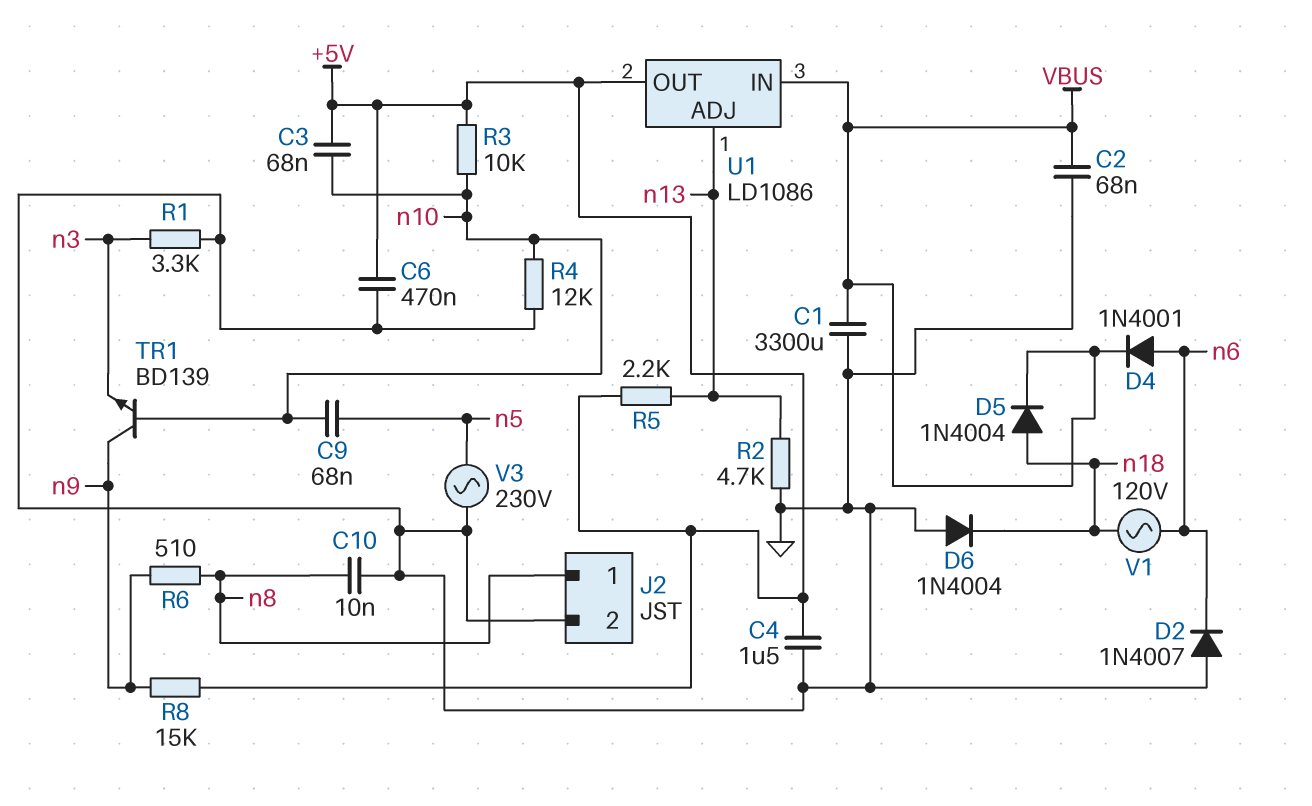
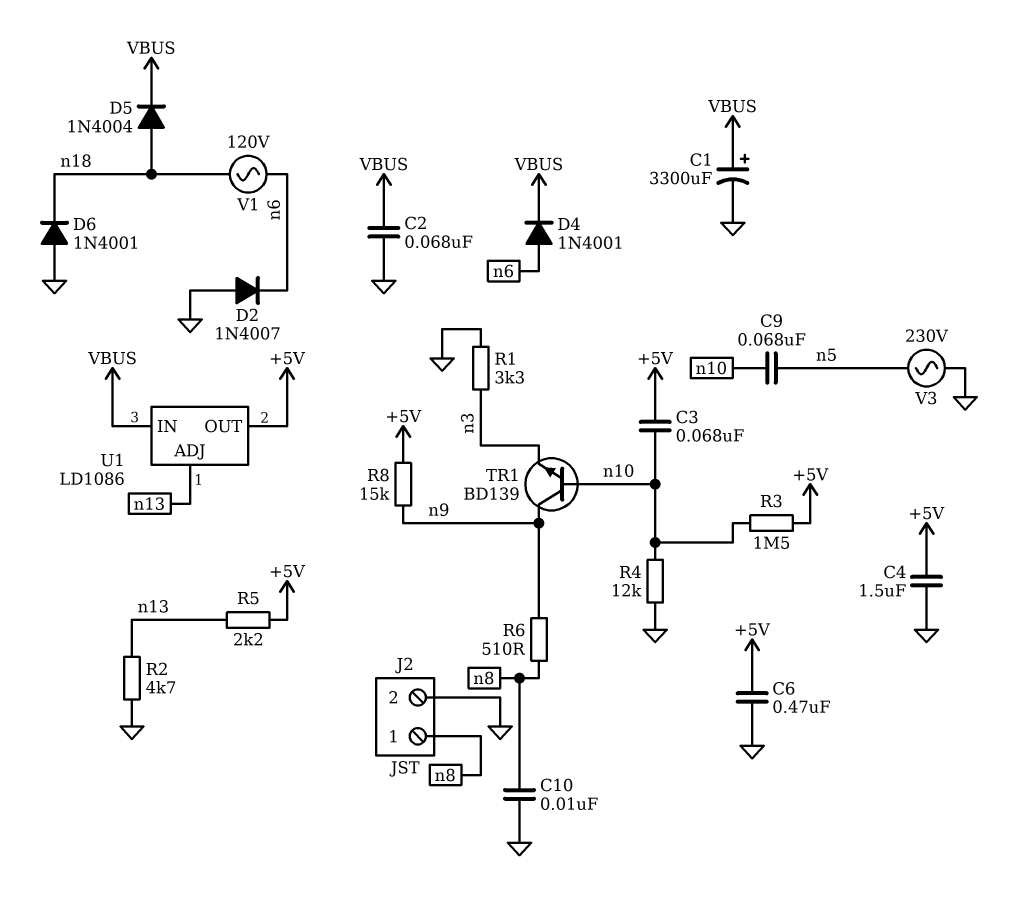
C1: 3300uF (GND, VBUS) -> 3300uF (plus VBUS, minus GND)
D6: diode 1N4004 (A GND, K n18) -> diode 1N4001 (A GND, K n18)
R3: 10k (+5V, n10) -> 1.5M (+5V, n10)

